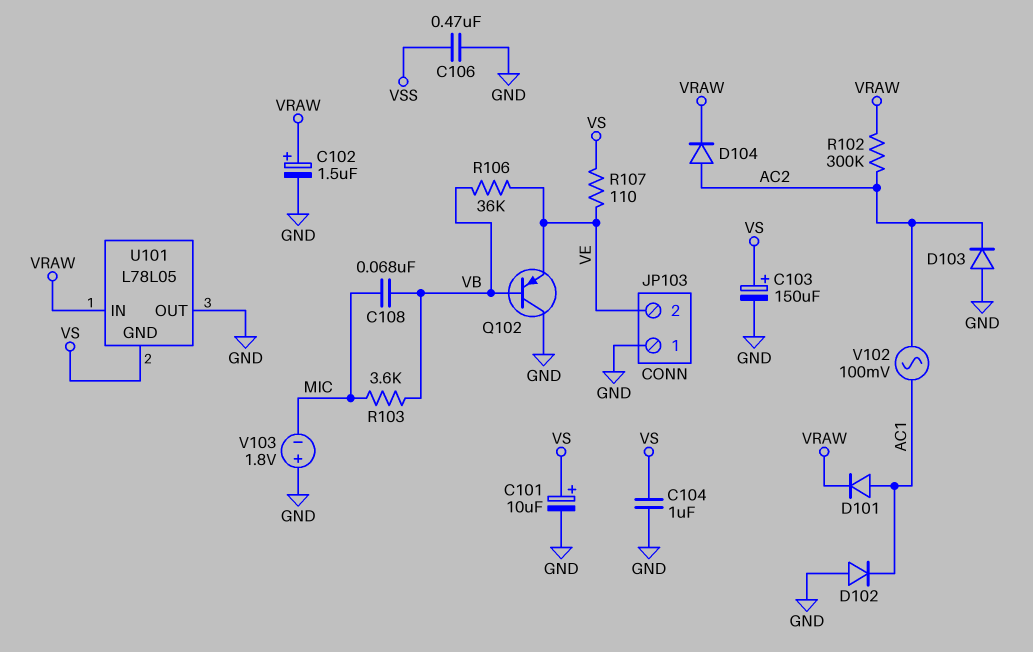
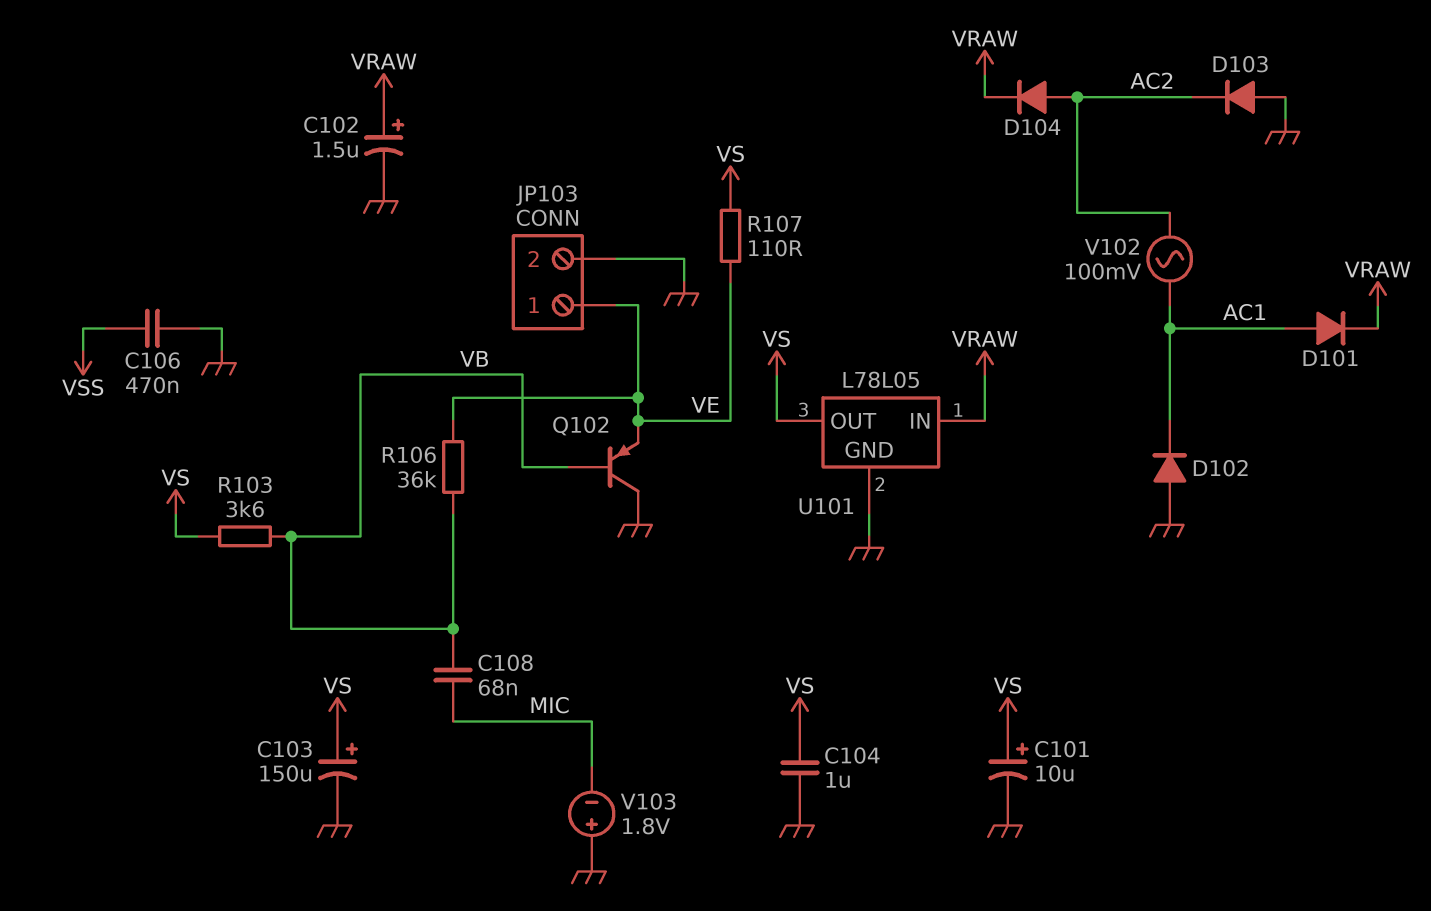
JP103 pin 1: GND -> VE
JP103 pin 2: VE -> GND
R102: 300k (AC2, VRAW) -> none
R103: 3.6k (MIC, VB) -> 3.6k (VB, VS)
U101 pin GND: VS -> GND
U101 pin OUT: GND -> VS

